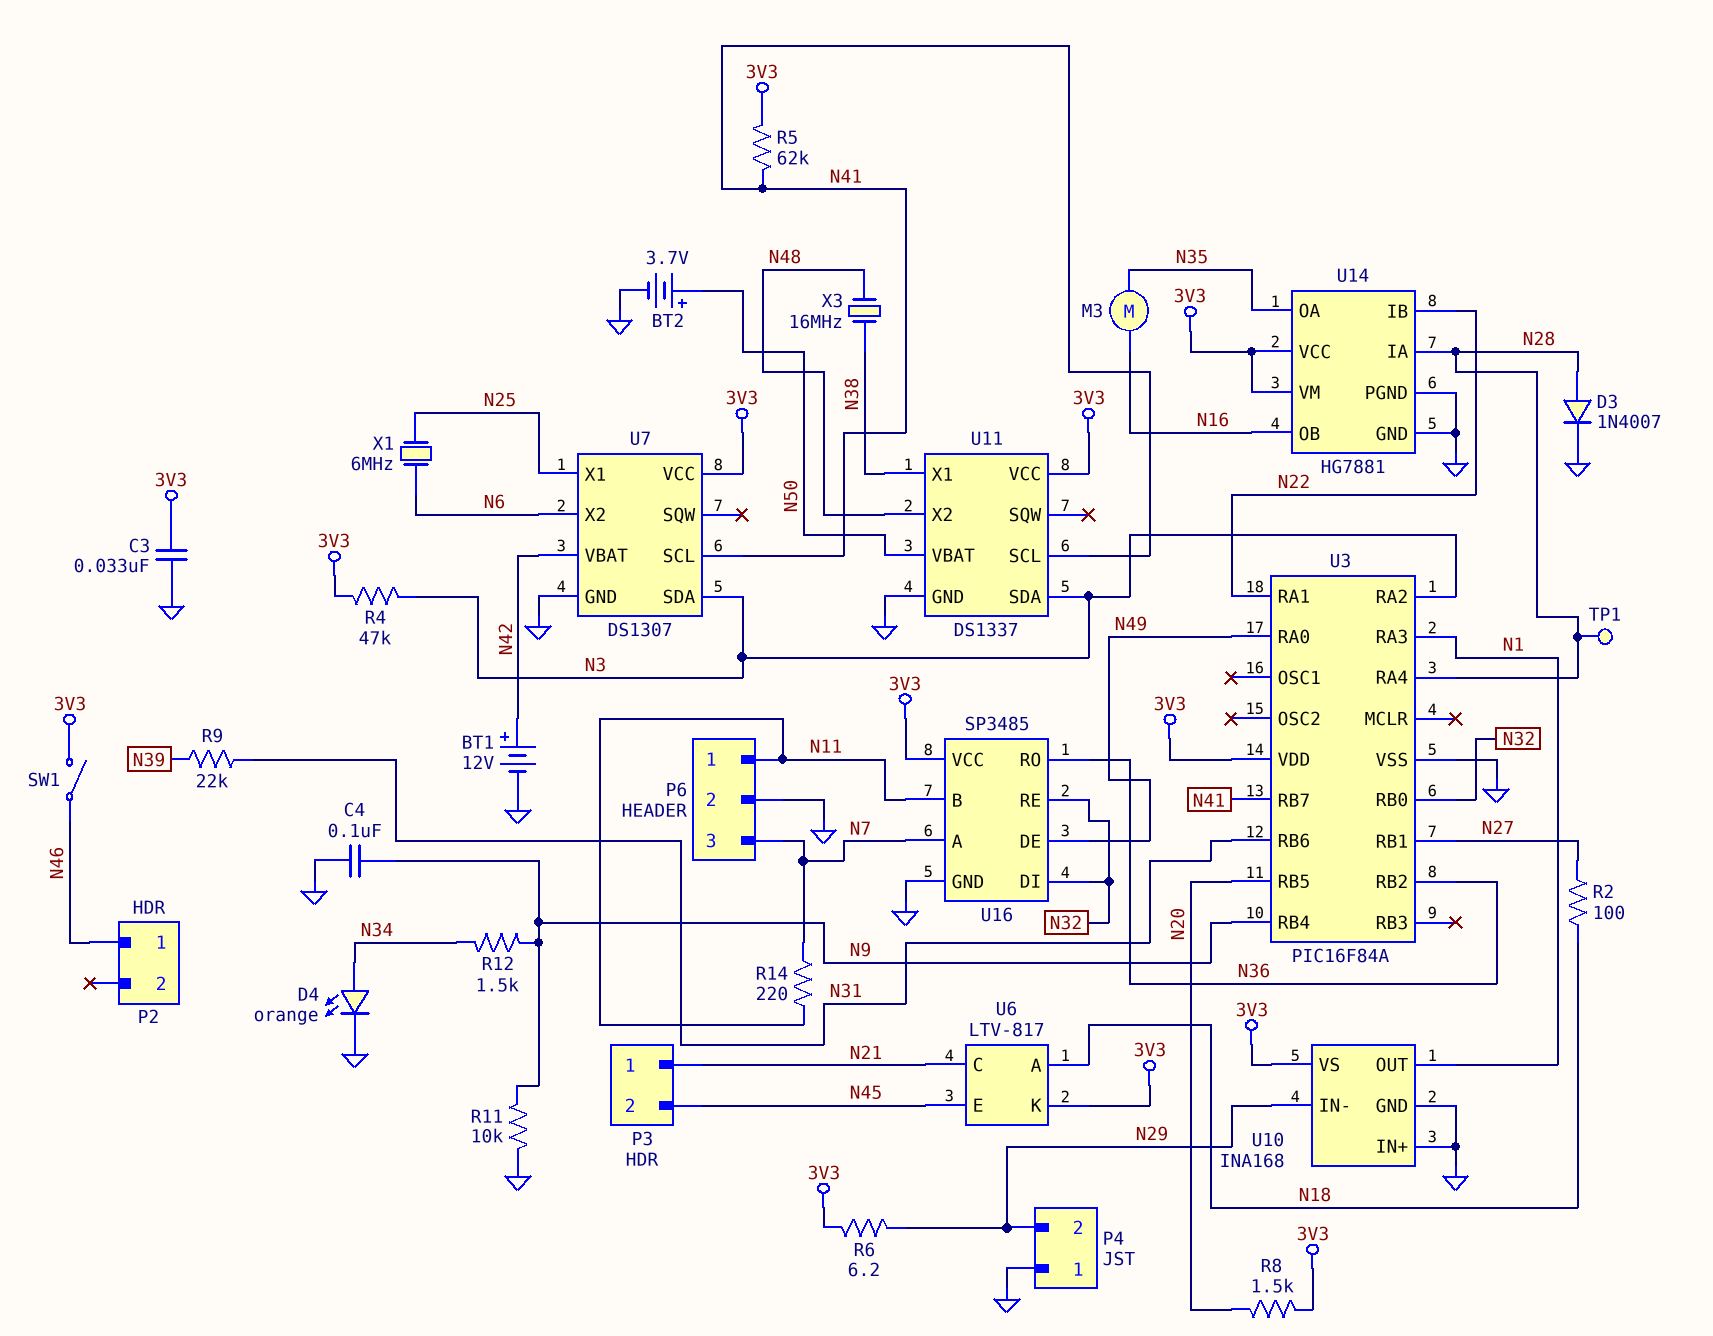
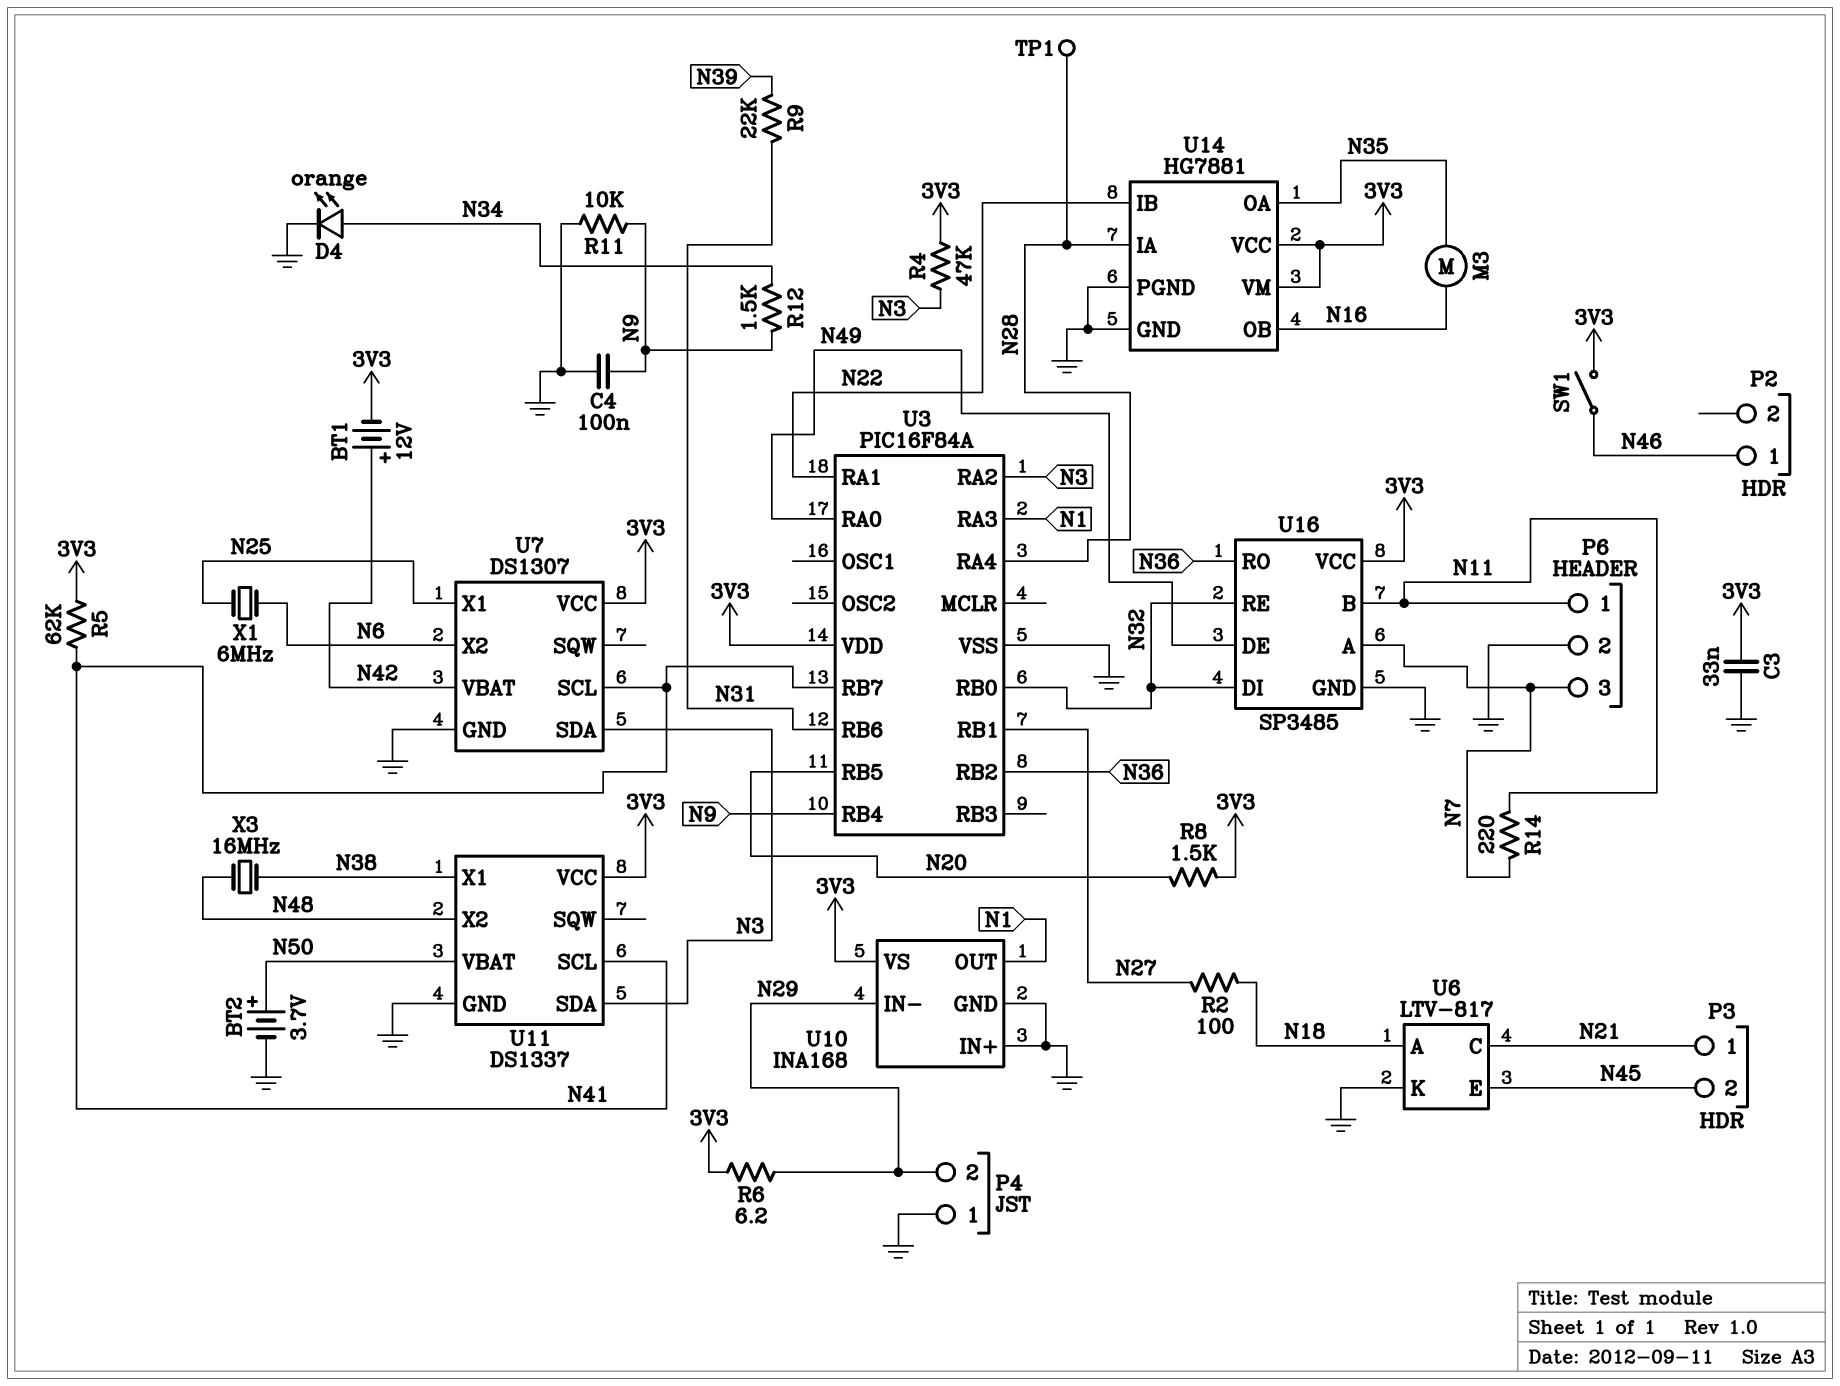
BT1: 12V (plus N42, minus GND) -> 12V (plus N42, minus 3V3)
D3: diode 1N4007 (A N28, K GND) -> none
U6 pin K: 3V3 -> GND

